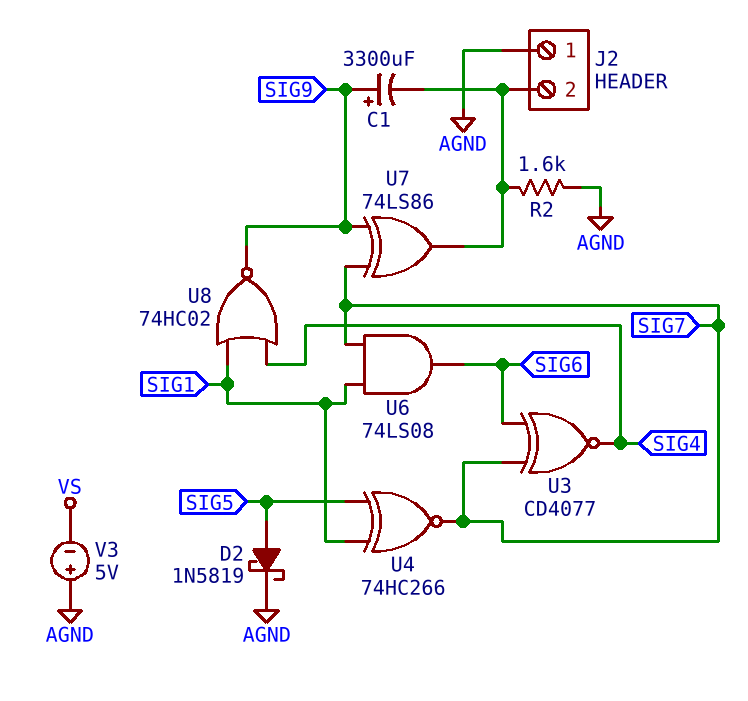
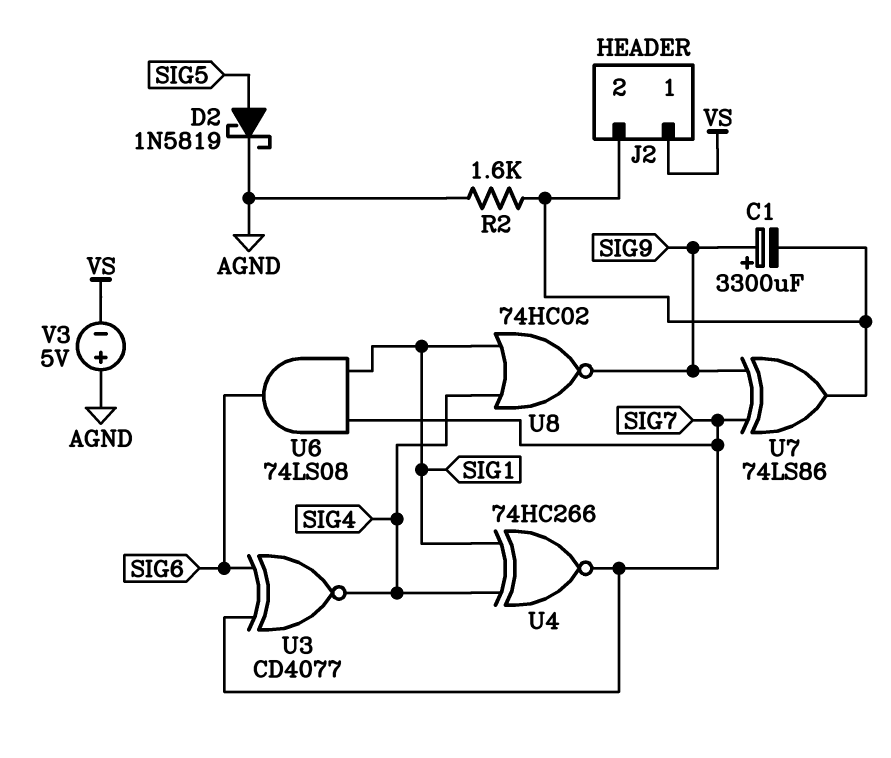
J2 pin 1: AGND -> VS
U4: XNOR 74HC266 (in SIG1, in SIG5, out SIG7) -> XNOR 74HC266 (in SIG1, in SIG4, out SIG7)

